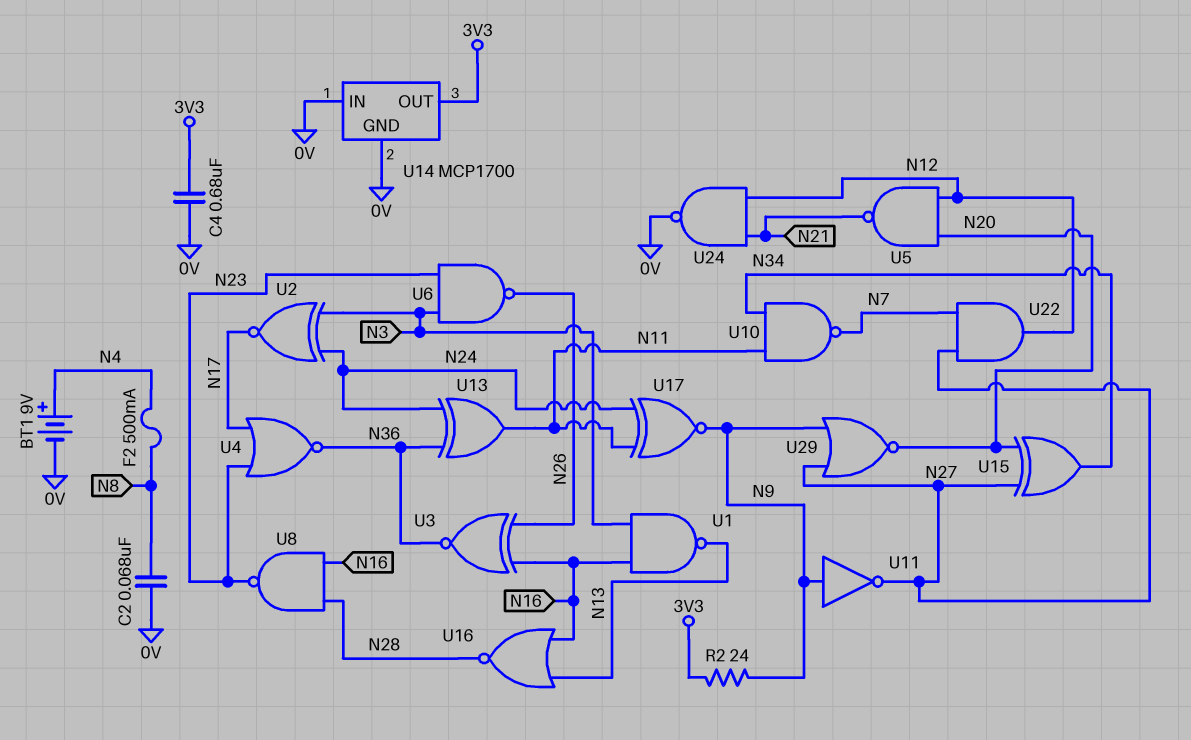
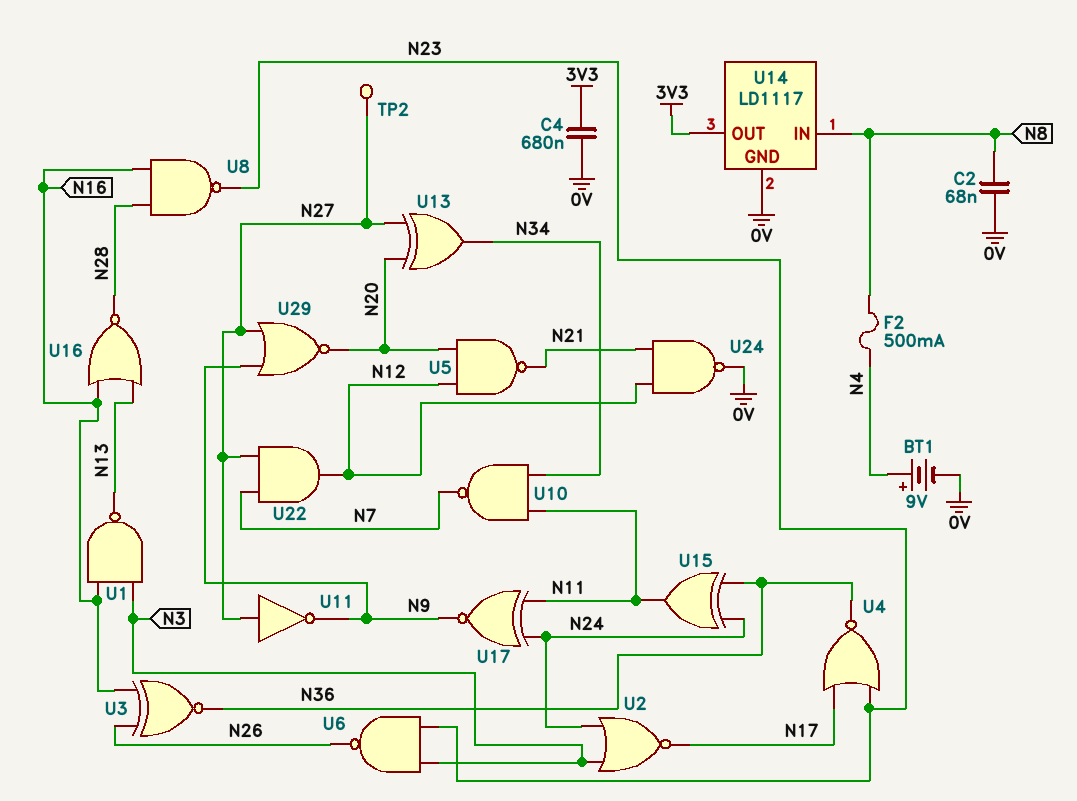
R2: 24 (3V3, N9) -> none
TP2: none -> test point (N27)
U2: XNOR (in N3, in N24, out N17) -> NOR (in N3, in N24, out N17)
U11: NOT (in N9, out N27) -> NOT (in N27, out N9)
U13: XOR (in N24, in N36, out N11) -> XOR (in N20, in N27, out N34)
U14: MCP1700 -> LD1117
U14 pin IN: 0V -> N8
U15: XOR (in N20, in N27, out N34) -> XOR (in N24, in N36, out N11)

